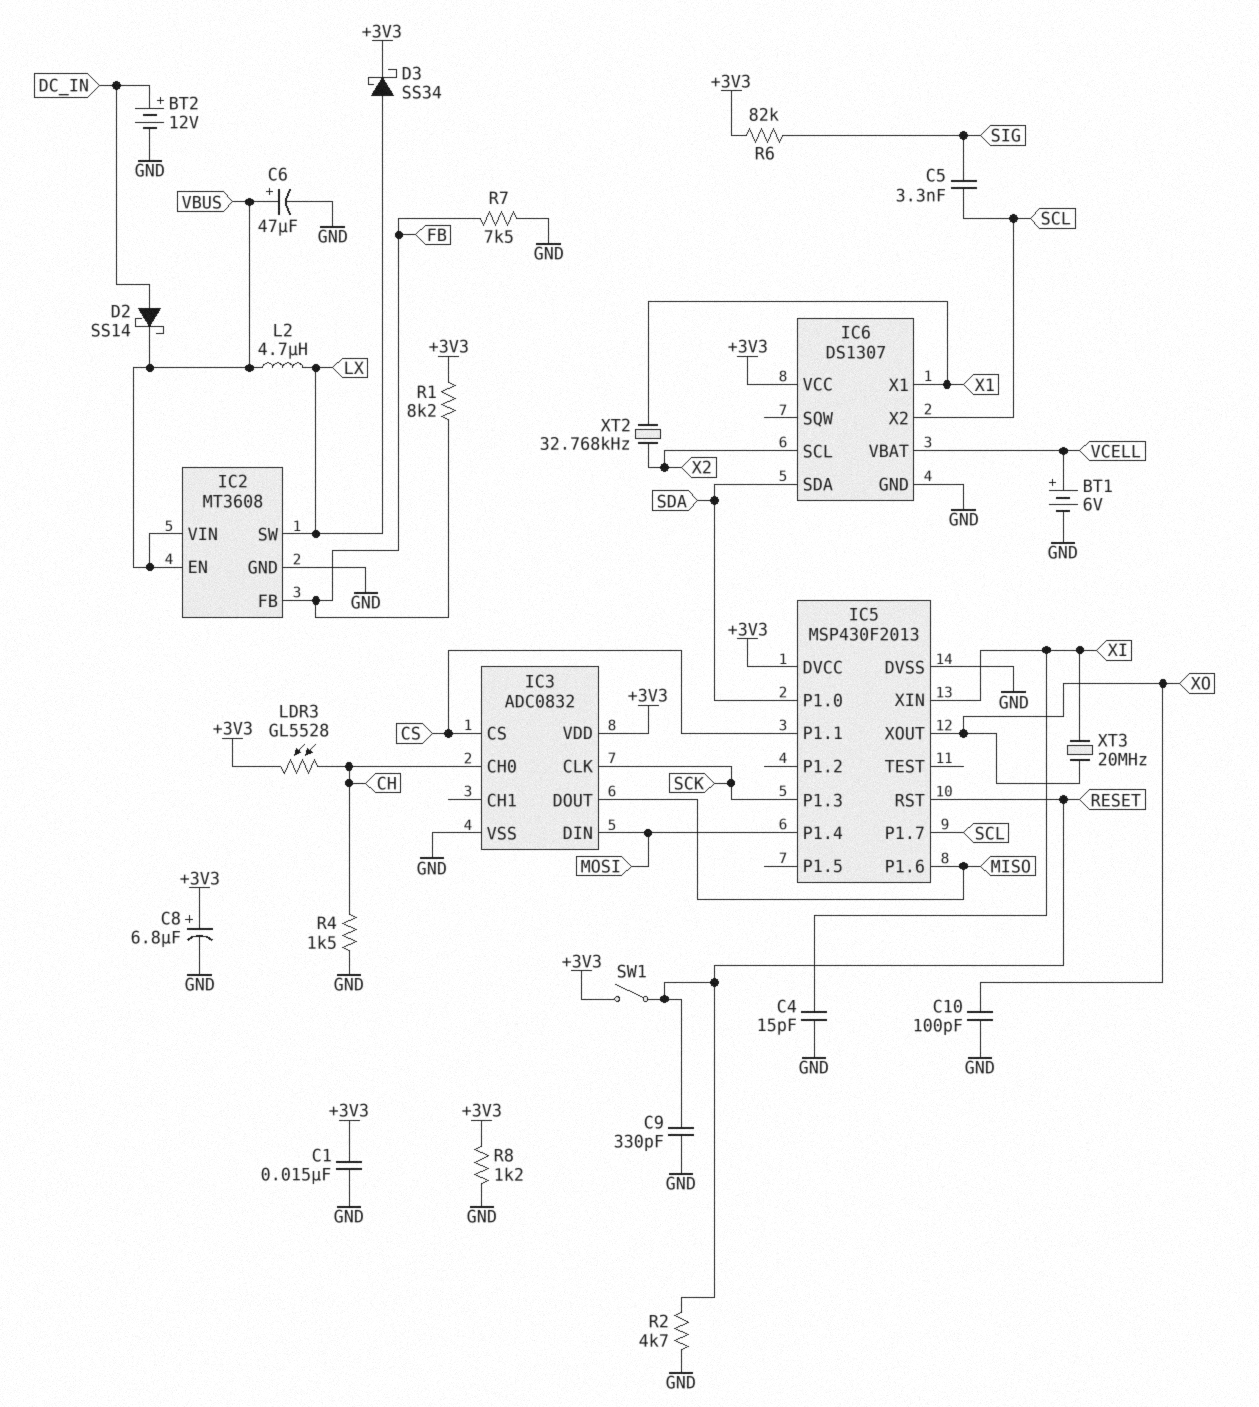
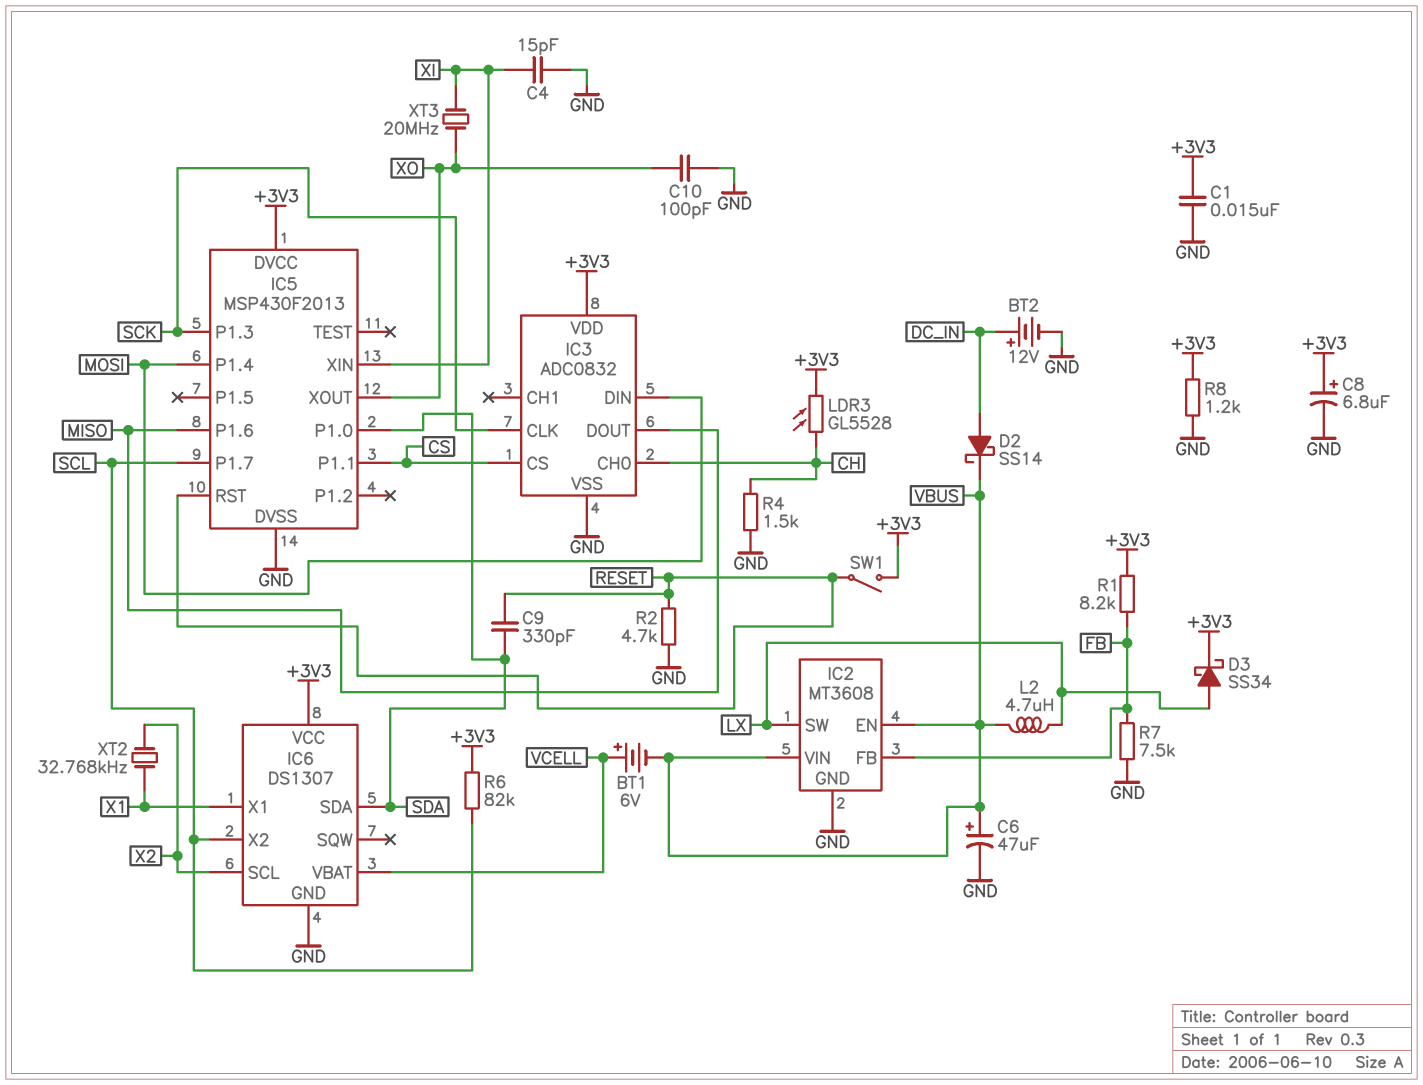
BT1: 6V (plus VCELL, minus GND) -> 6V (plus VCELL, minus VBUS)
C5: 3.3nF (SCL, SIG) -> none
C9: 330pF (GND, RESET) -> 330pF (RESET, SDA)
R6: 82k (+3V3, SIG) -> 82k (+3V3, SCL)

